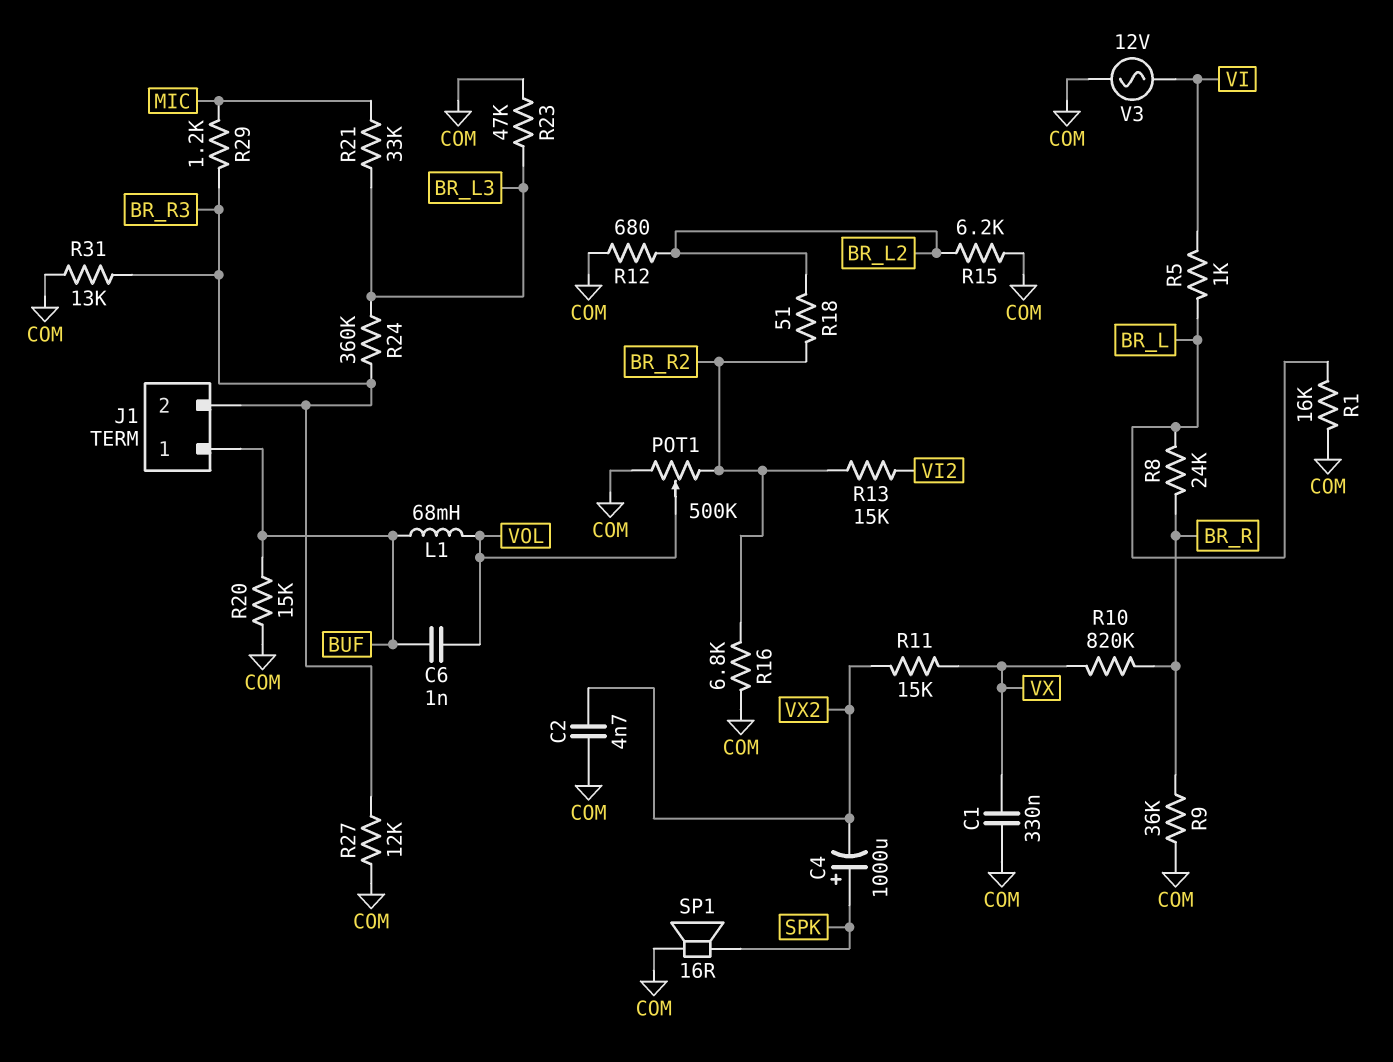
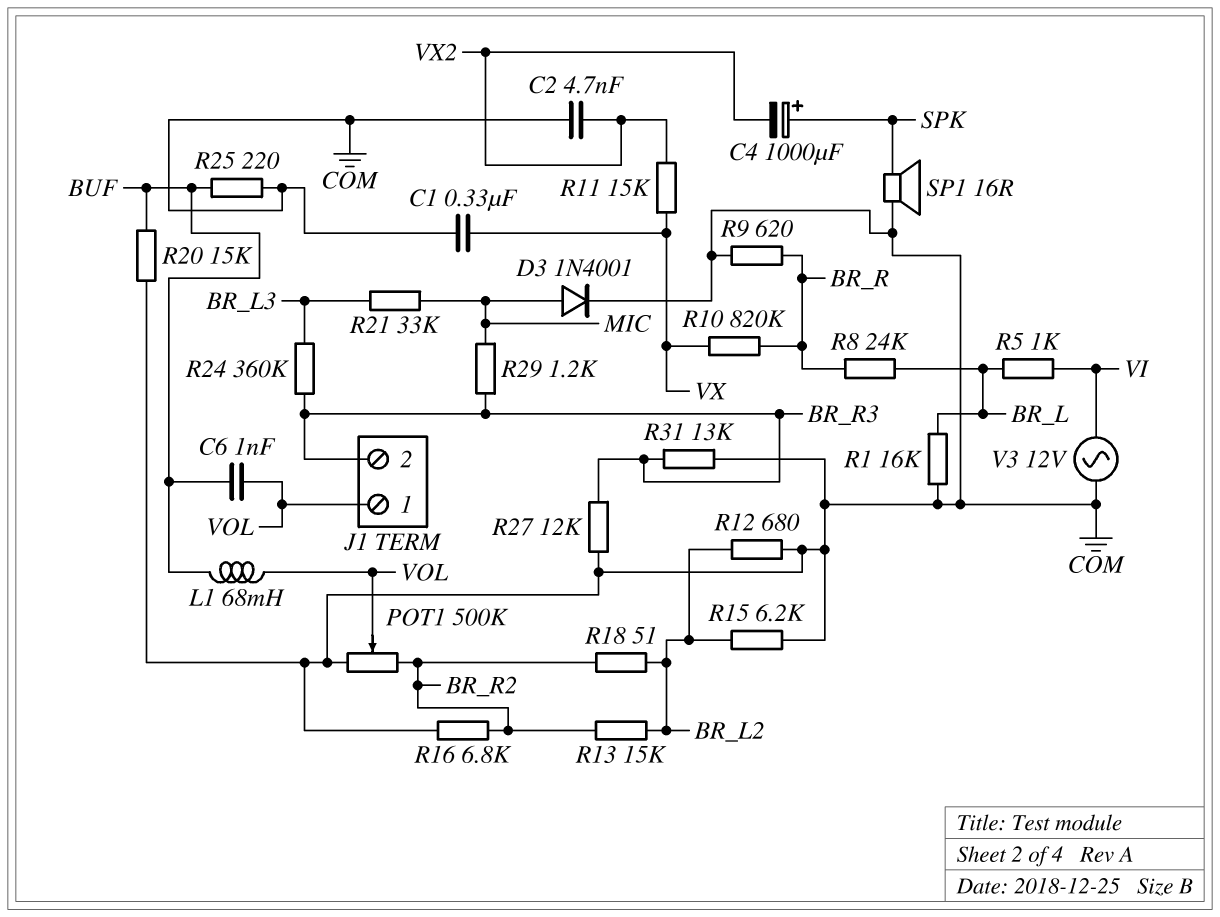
D3: none -> diode 1N4001 (A MIC, K COM)
J1 pin 1: BUF -> VOL
R9: 36k (BR_R, COM) -> 620 (BR_R, COM)
R13: 15k (BR_R2, VI2) -> 15k (BR_L2, BR_R2)
R23: 47k (BR_L3, COM) -> none
R25: none -> 220 (BUF, COM)

